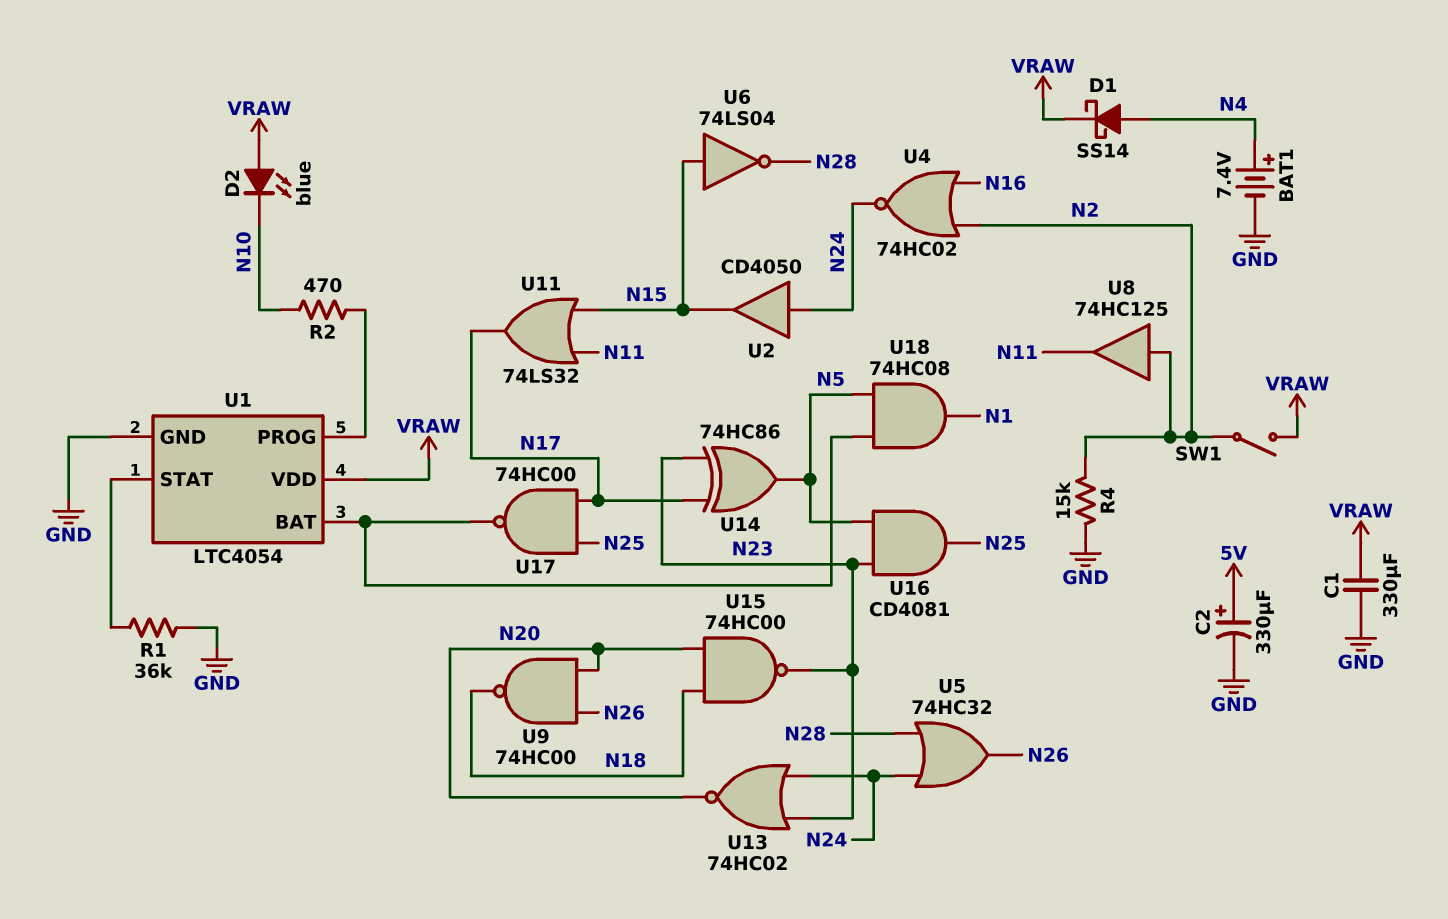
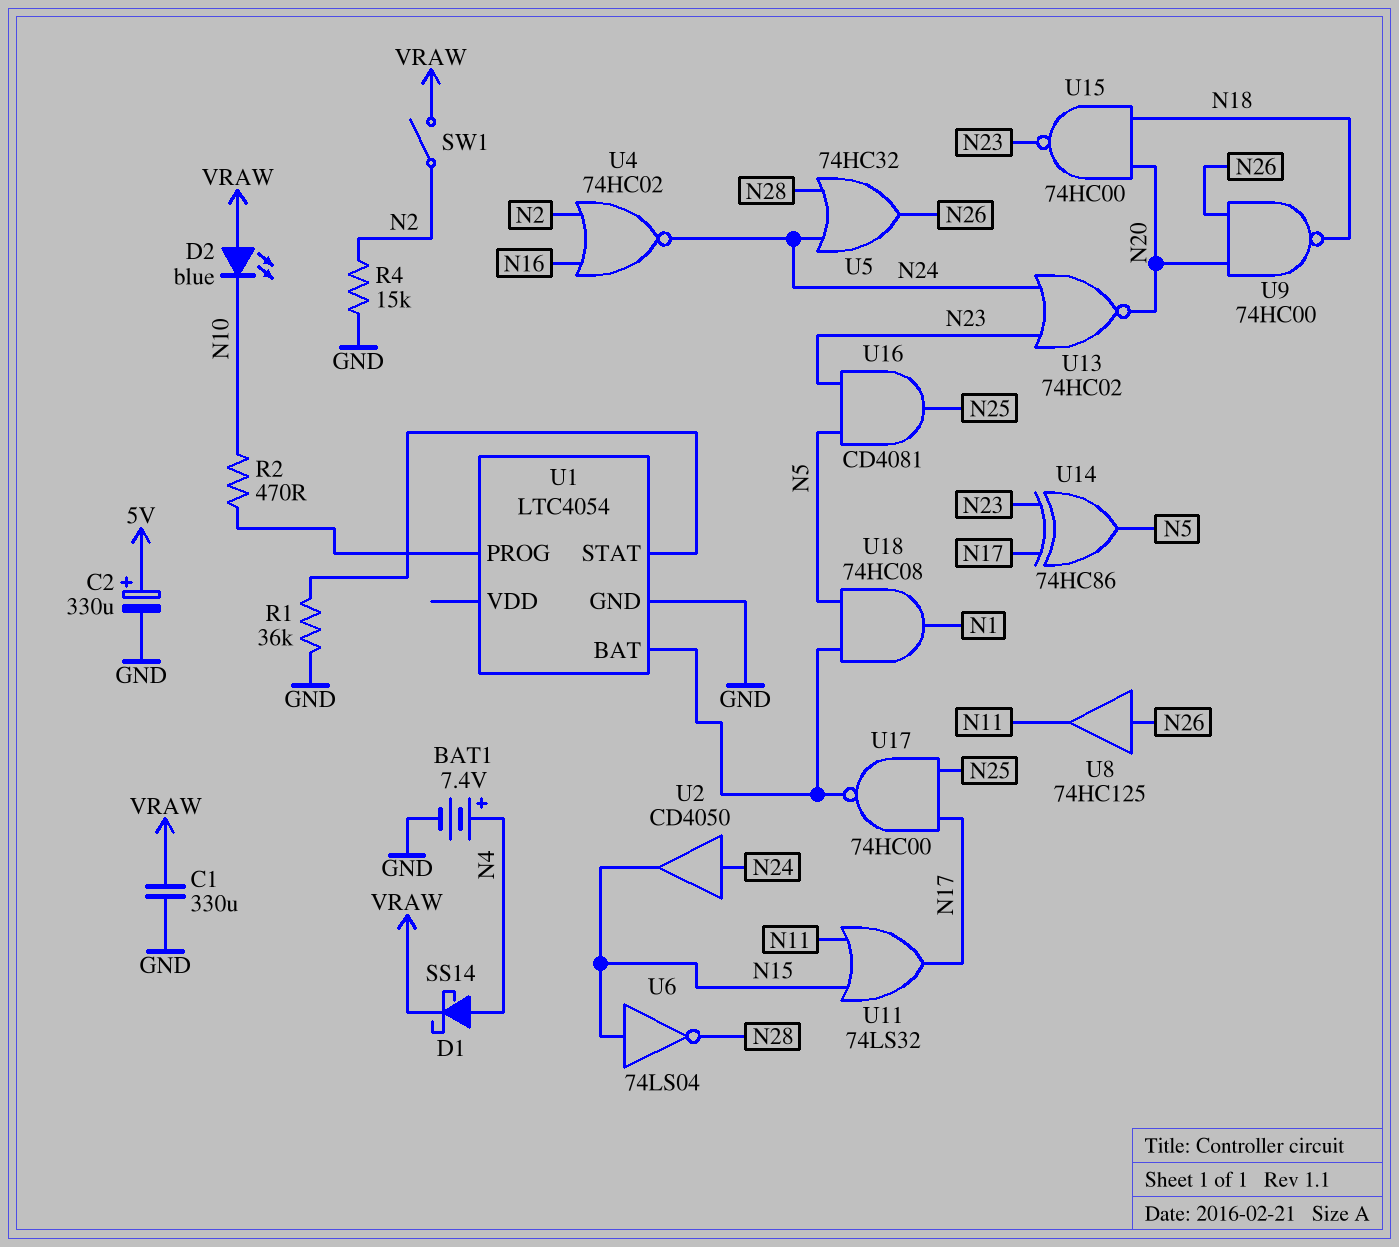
U1 pin VDD: VRAW -> none
U8: buffer 74HC125 (in N2, out N11) -> buffer 74HC125 (in N26, out N11)

